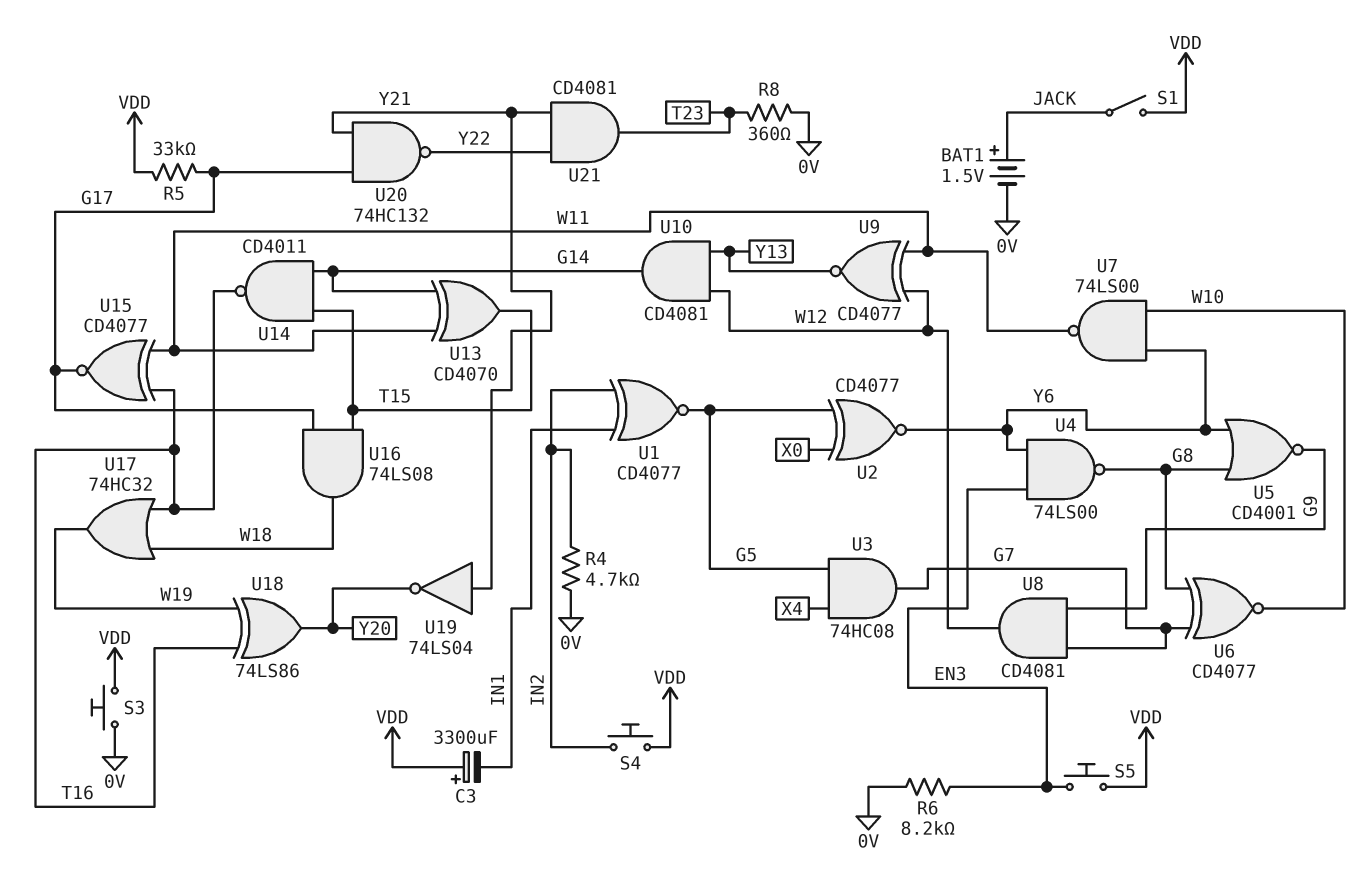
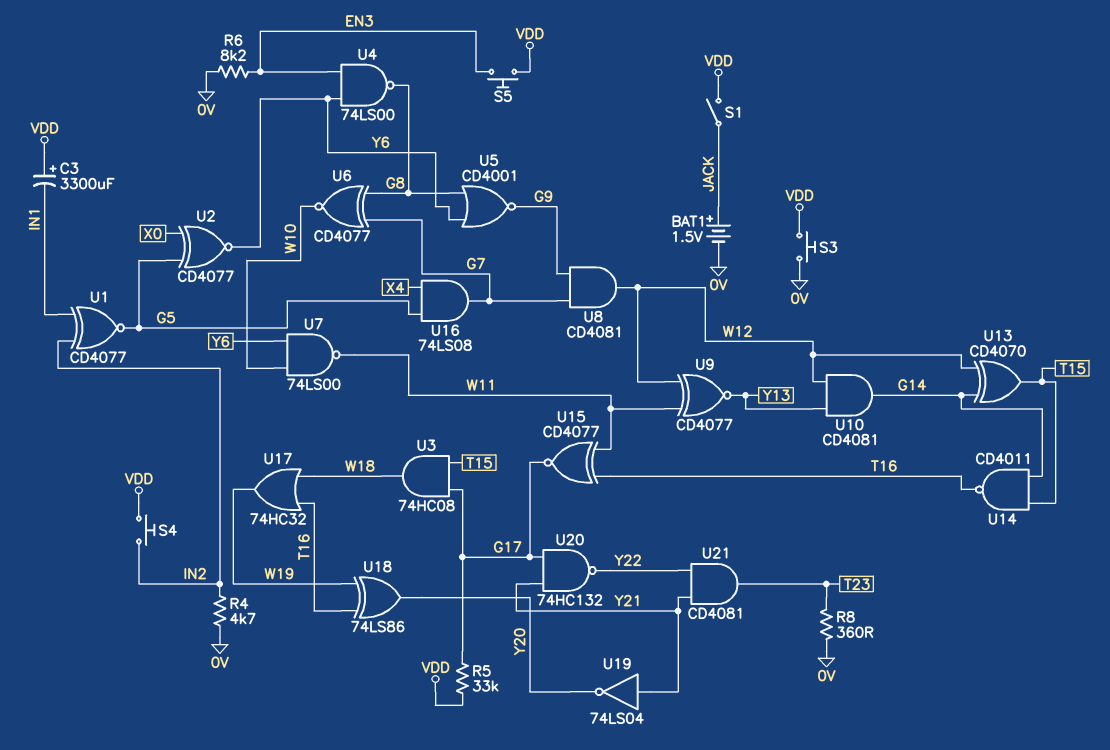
U3: AND 74HC08 (in G5, in X4, out G7) -> AND 74HC08 (in G17, in T15, out W18)
U13: XOR CD4070 (in G14, in W11, out T15) -> XOR CD4070 (in G14, in W12, out T15)
U16: AND 74LS08 (in G17, in T15, out W18) -> AND 74LS08 (in G5, in X4, out G7)

